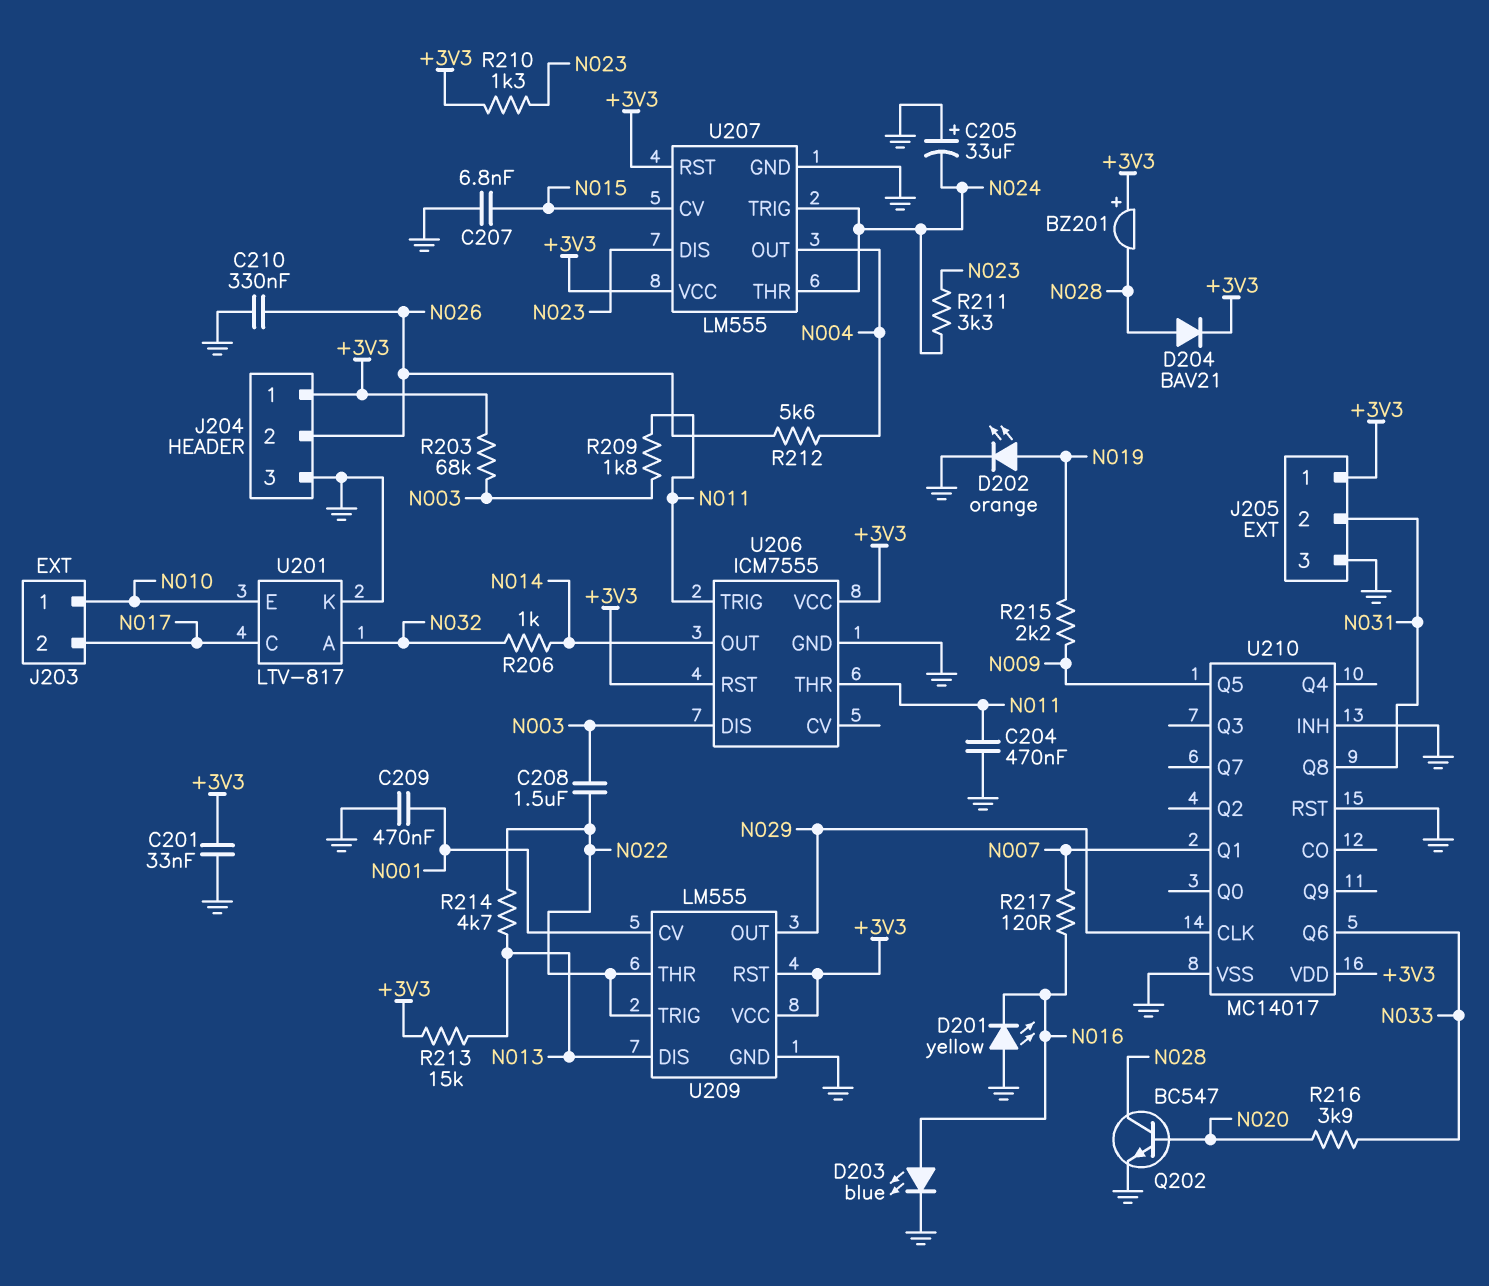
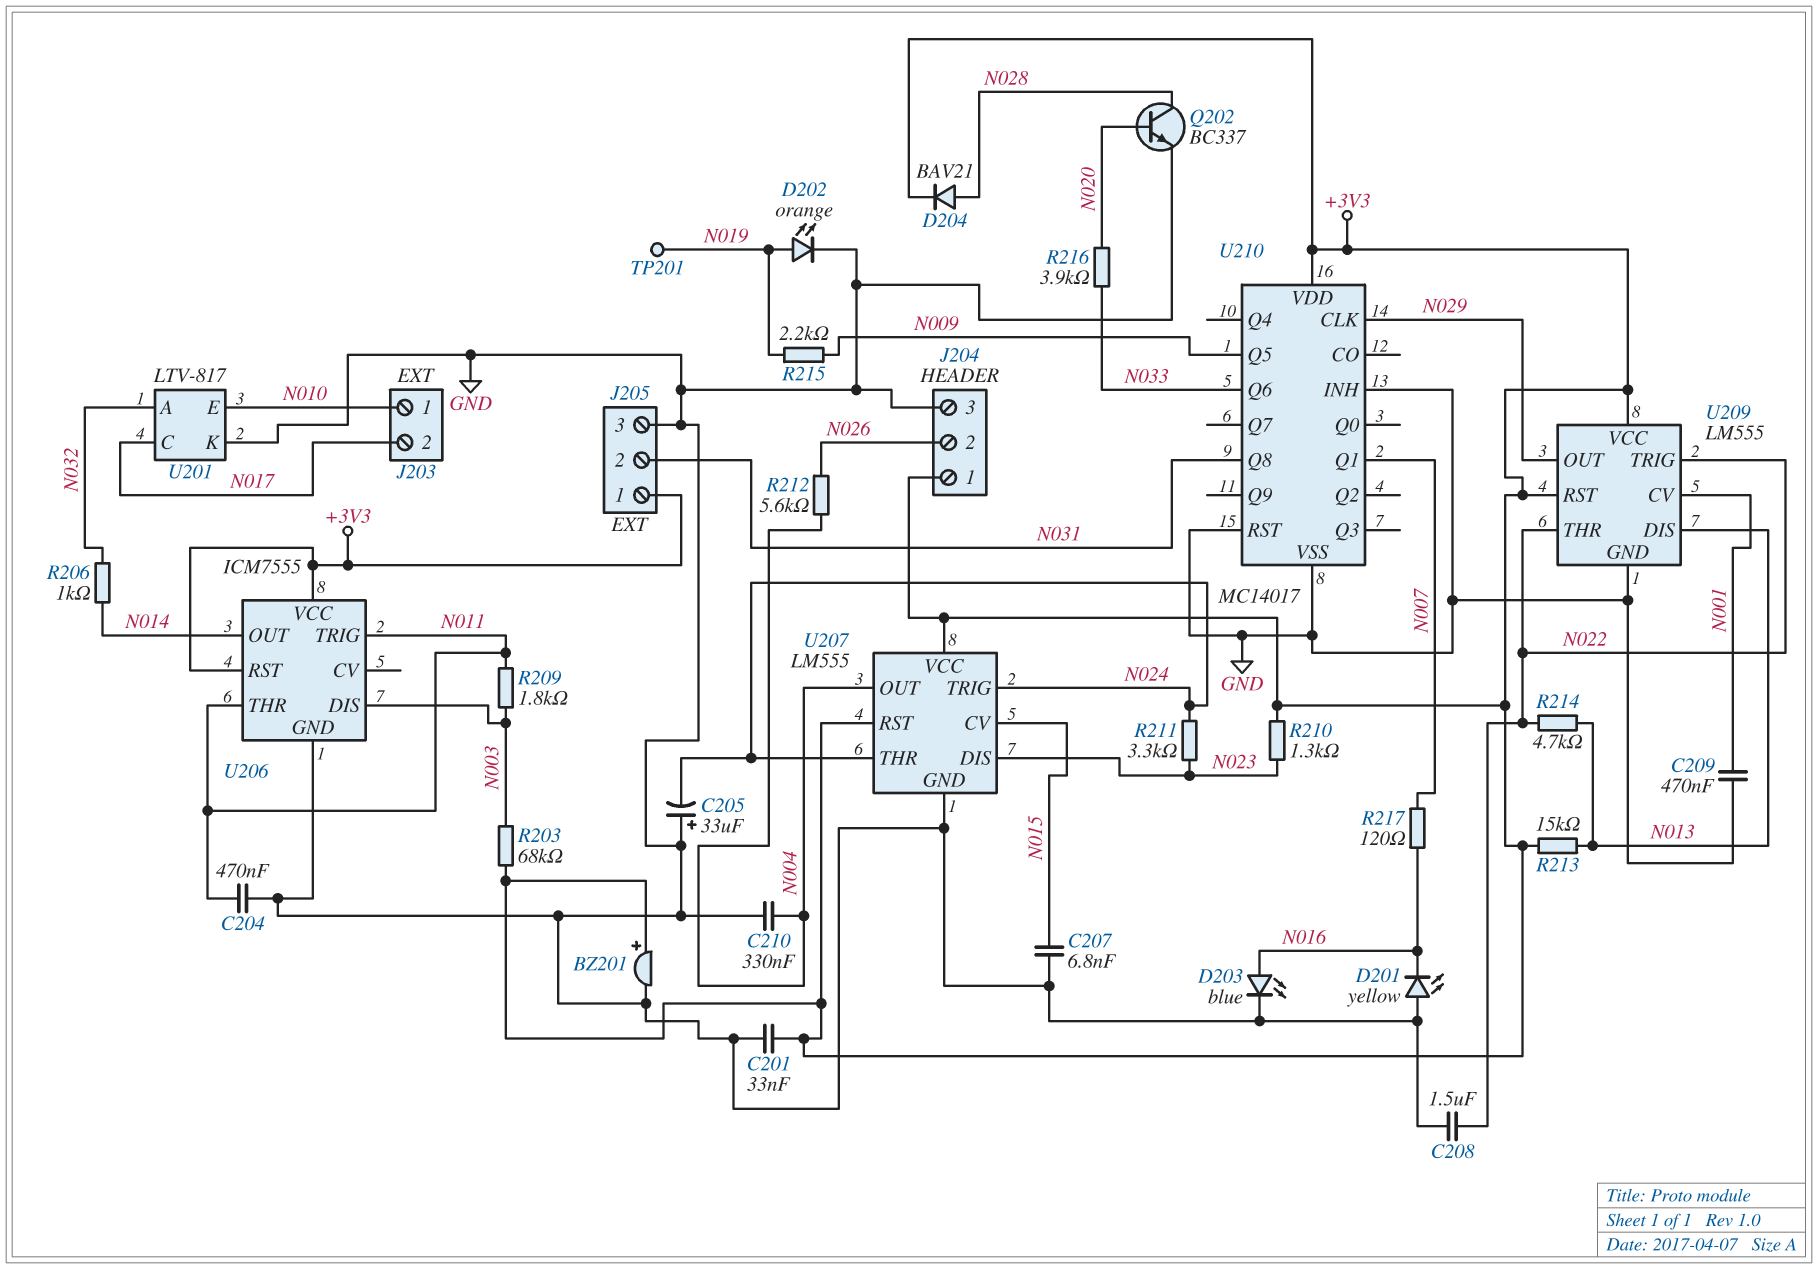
BZ201: buzzer (plus +3V3, minus N028) -> buzzer (plus +3V3, minus GND)
C208: 1.5uF (N003, N022) -> 1.5uF (GND, N022)
C210: 330nF (GND, N026) -> 330nF (GND, N004)
Q202: NPN BC547 (B N020, C N028, E GND) -> NPN BC337 (B N020, C N028, E GND)
TP201: none -> test point (N019)

